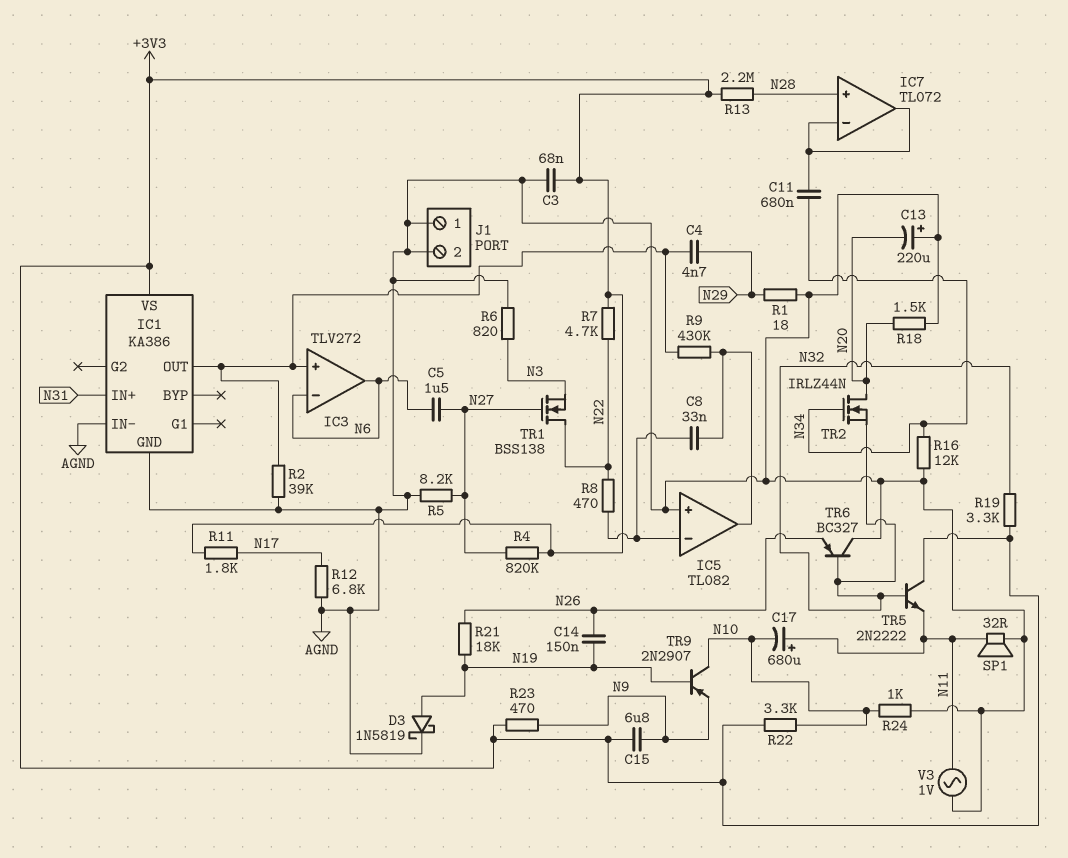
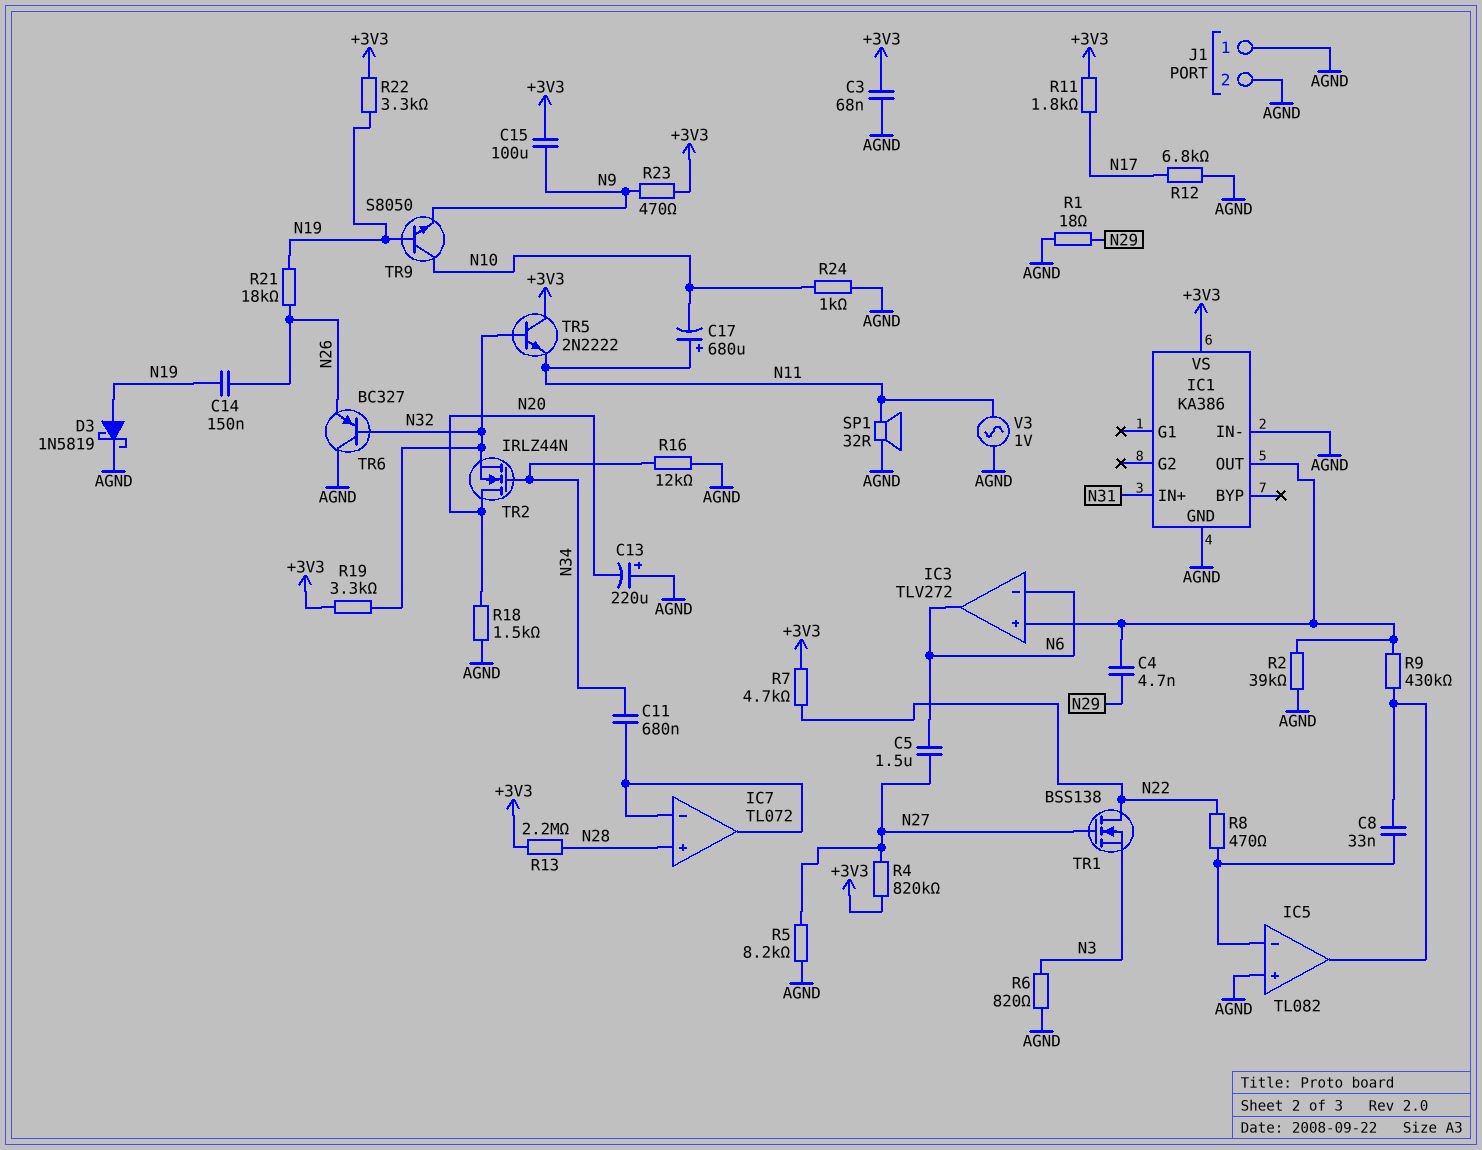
C15: 6.8uF (+3V3, N9) -> 100uF (+3V3, N9)
R22: 3.3k (+3V3, N10) -> 3.3k (+3V3, N19)
TR9: PNP 2N2907 (B N19, C N10, E N9) -> NPN S8050 (B N19, C N10, E N9)

